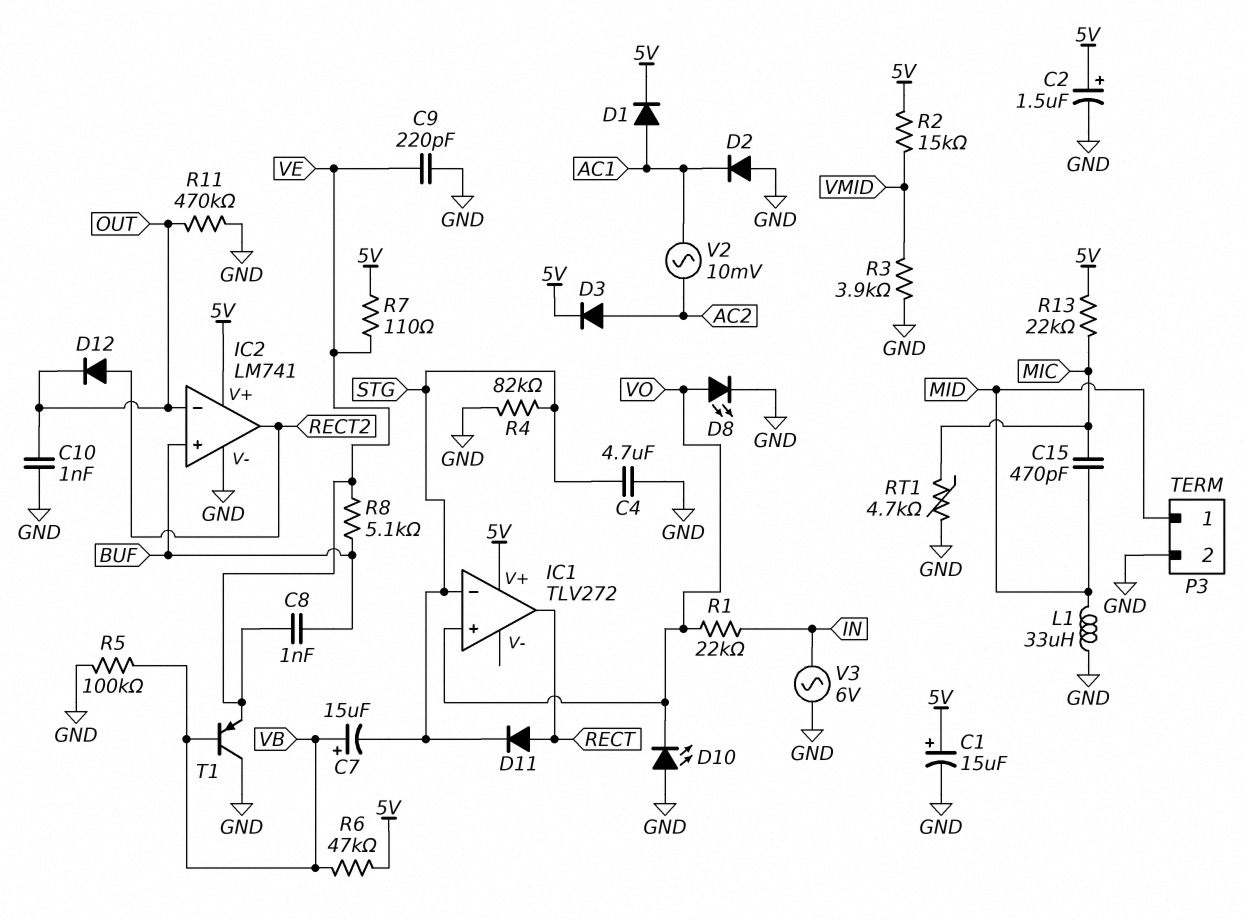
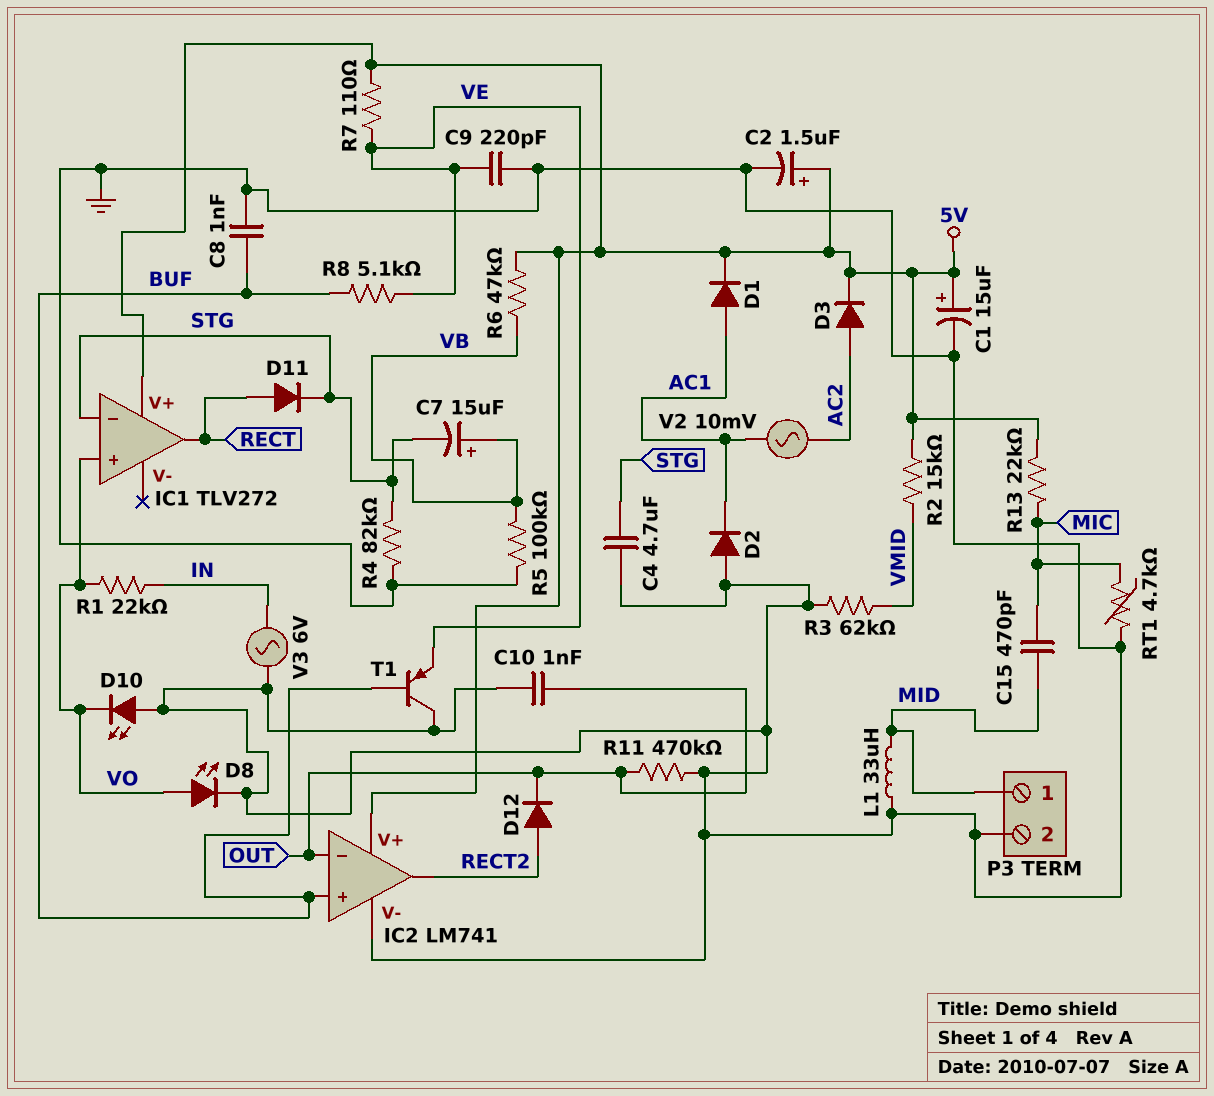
C8: 1nF (BUF, VE) -> 1nF (BUF, GND)
R3: 3.9k (GND, VMID) -> 62k (GND, VMID)
T1: PNP (B VB, C GND, E VE) -> PNP (B BUF, C GND, E VE)

